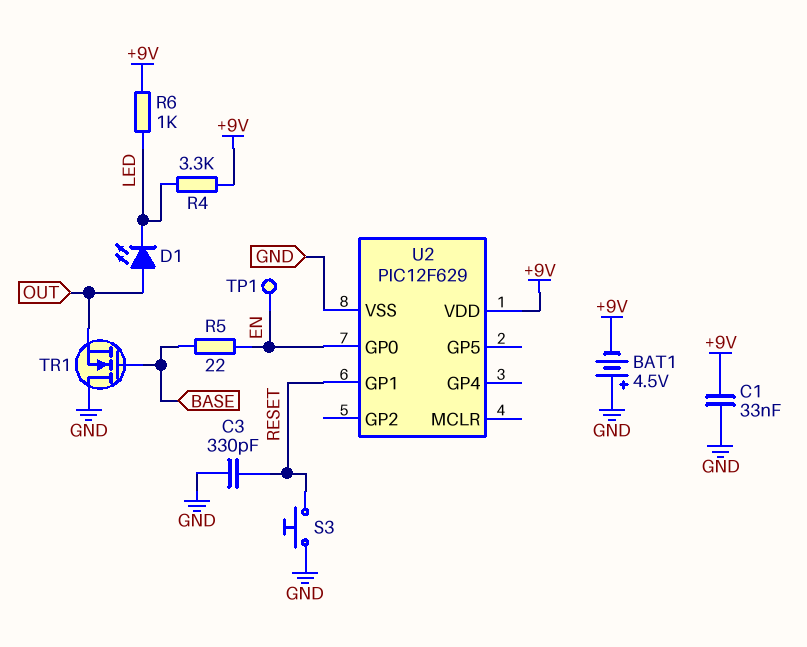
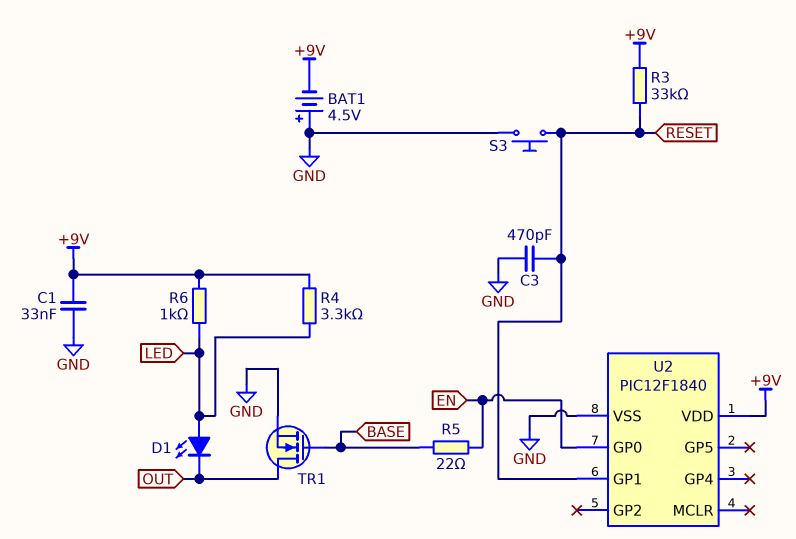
C3: 330pF (GND, RESET) -> 470pF (GND, RESET)
D1: LED (A OUT, K LED) -> LED (A LED, K OUT)
R3: none -> 33k (+9V, RESET)
TP1: test point (EN) -> none
TR1: NMOS (G BASE, D GND, S OUT) -> NMOS (G BASE, D OUT, S GND)
U2: PIC12F629 -> PIC12F1840

